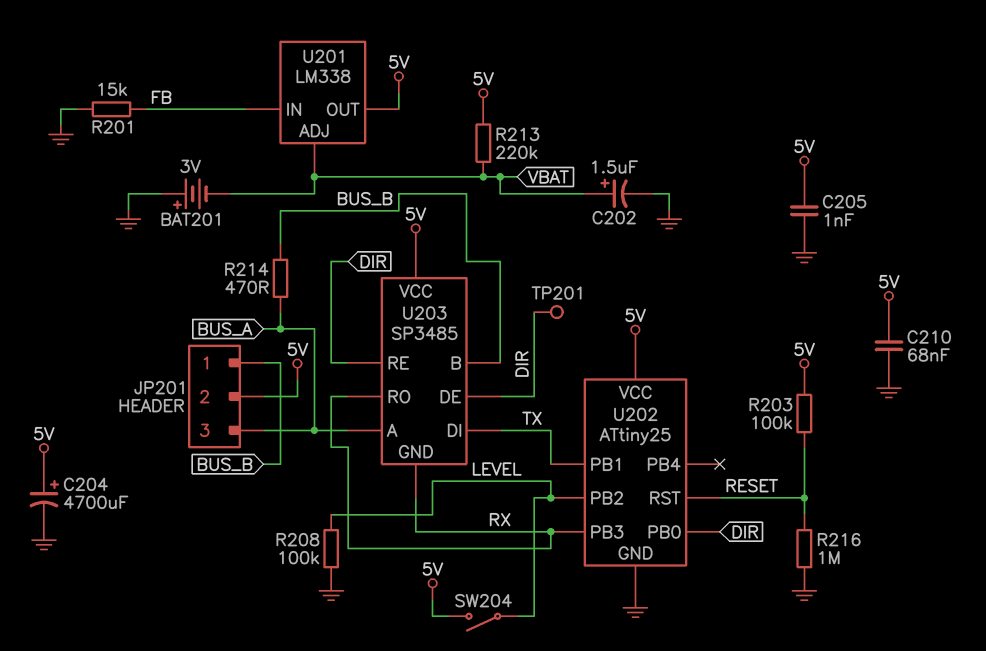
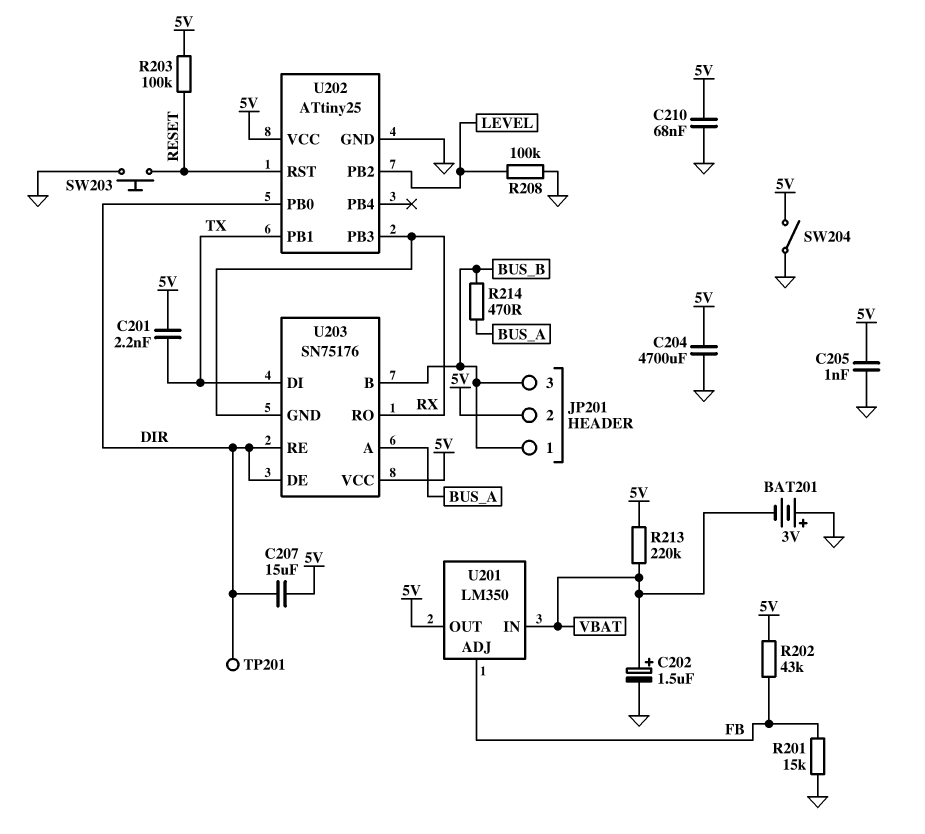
C201: none -> 2.2nF (5V, TX)
C204: 4700uF (plus 5V, minus GND) -> 4700uF (5V, GND)
C207: none -> 15uF (5V, DIR)
JP201 pin 3: BUS_A -> BUS_B
R202: none -> 43k (5V, FB)
R216: 1M (GND, RESET) -> none
SW203: none -> button (GND, RESET)
SW204: switch (5V, LEVEL) -> switch (5V, GND)
U201: LM338 -> LM350
U201 pin ADJ: VBAT -> FB
U201 pin IN: FB -> VBAT
U203: SP3485 -> SN75176

